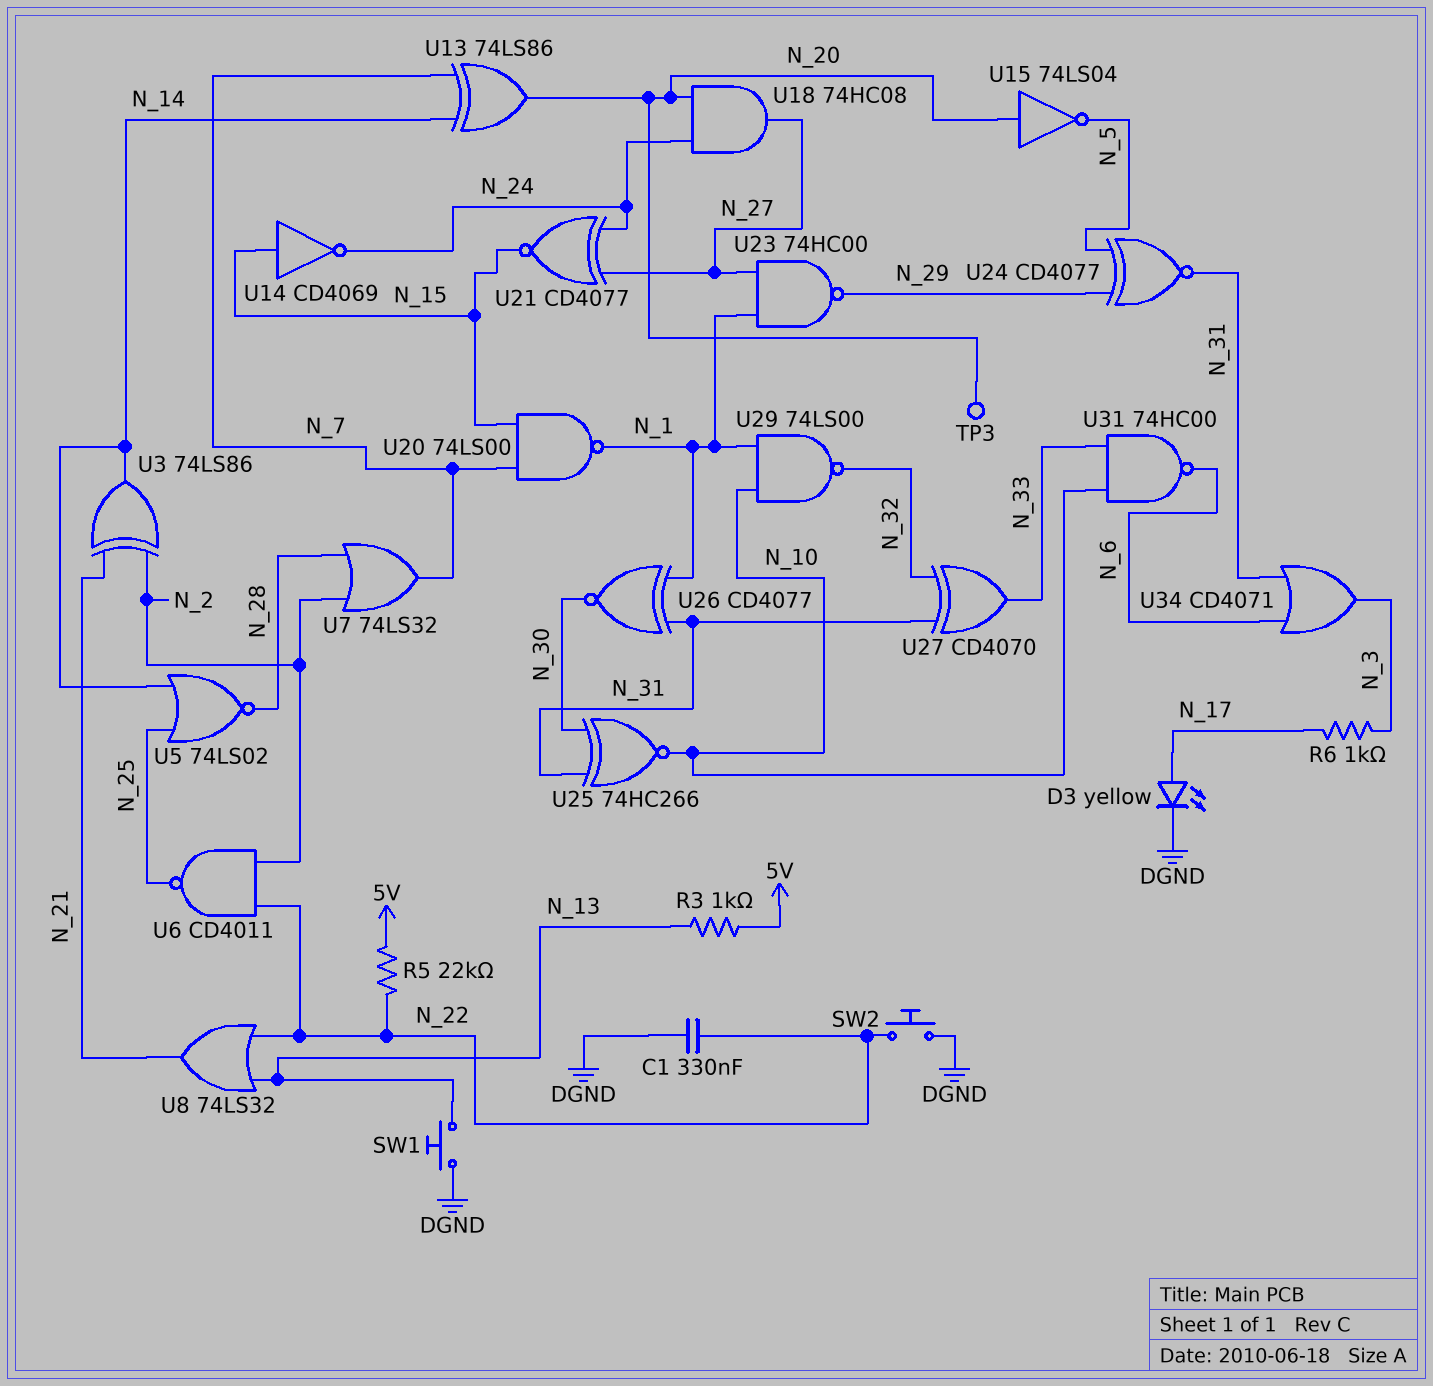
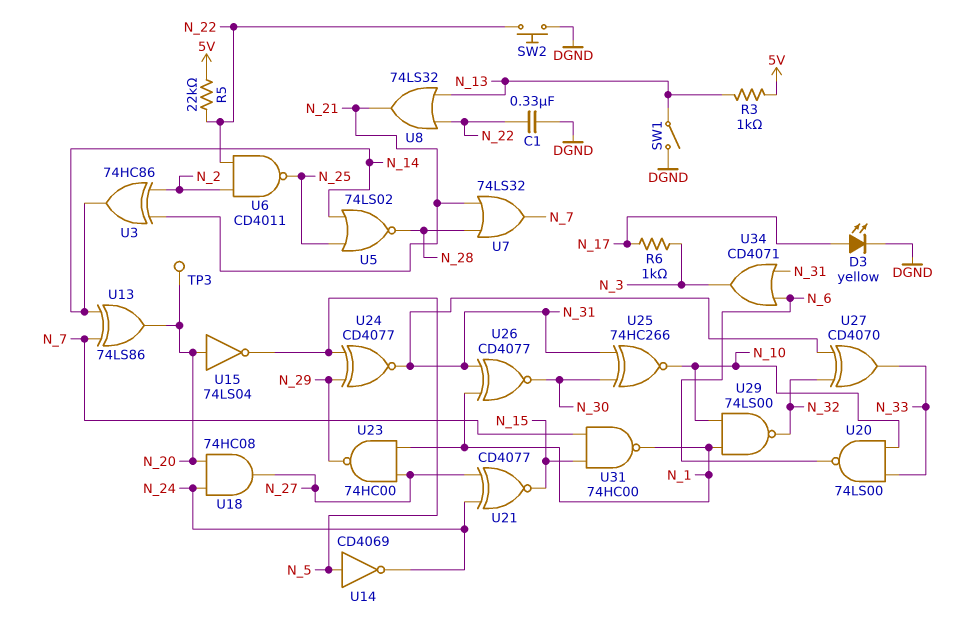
SW1: button (DGND, N_13) -> switch (DGND, N_13)
U3: XOR 74LS86 (in N_2, in N_21, out N_14) -> XOR 74HC86 (in N_2, in N_21, out N_14)
U7: OR 74LS32 (in N_2, in N_28, out N_7) -> OR 74LS32 (in N_21, in N_28, out N_7)
U14: NOT CD4069 (in N_15, out N_24) -> NOT CD4069 (in N_5, out N_24)
U20: NAND 74LS00 (in N_7, in N_15, out N_1) -> NAND 74LS00 (in N_10, in N_33, out N_6)
U31: NAND 74HC00 (in N_10, in N_33, out N_6) -> NAND 74HC00 (in N_7, in N_15, out N_1)

